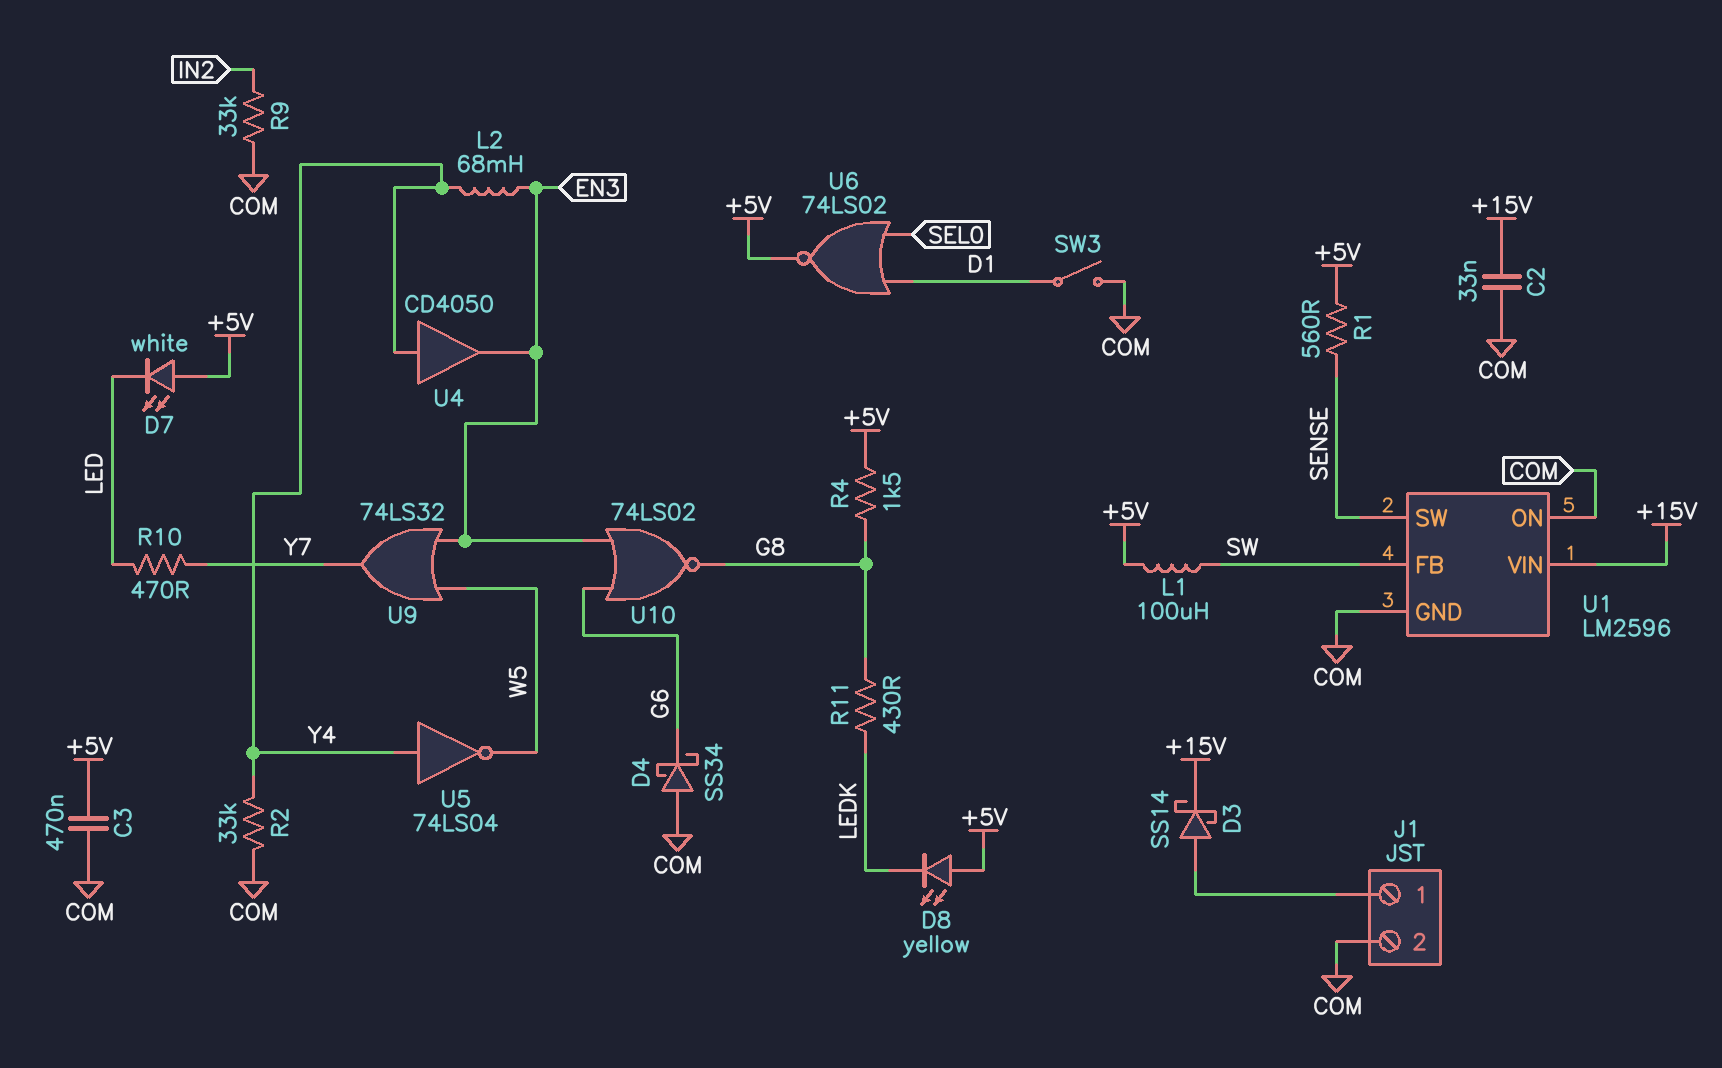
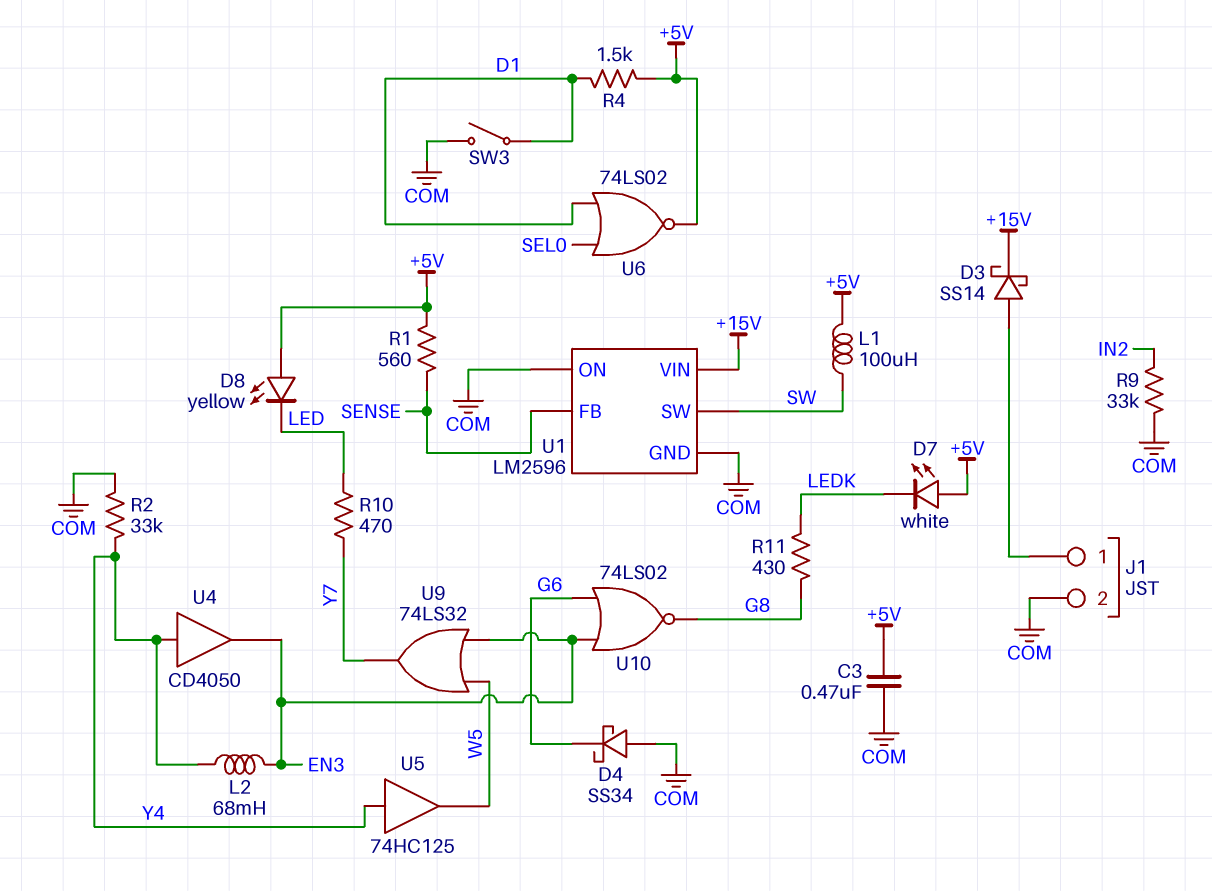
C2: 33nF (+15V, COM) -> none
D7: LED white (A +5V, K LED) -> LED white (A +5V, K LEDK)
D8: LED yellow (A +5V, K LEDK) -> LED yellow (A +5V, K LED)
R4: 1.5k (+5V, G8) -> 1.5k (+5V, D1)
U1 pin FB: SW -> SENSE
U1 pin SW: SENSE -> SW
U5: NOT 74LS04 (in Y4, out W5) -> buffer 74HC125 (in Y4, out W5)

